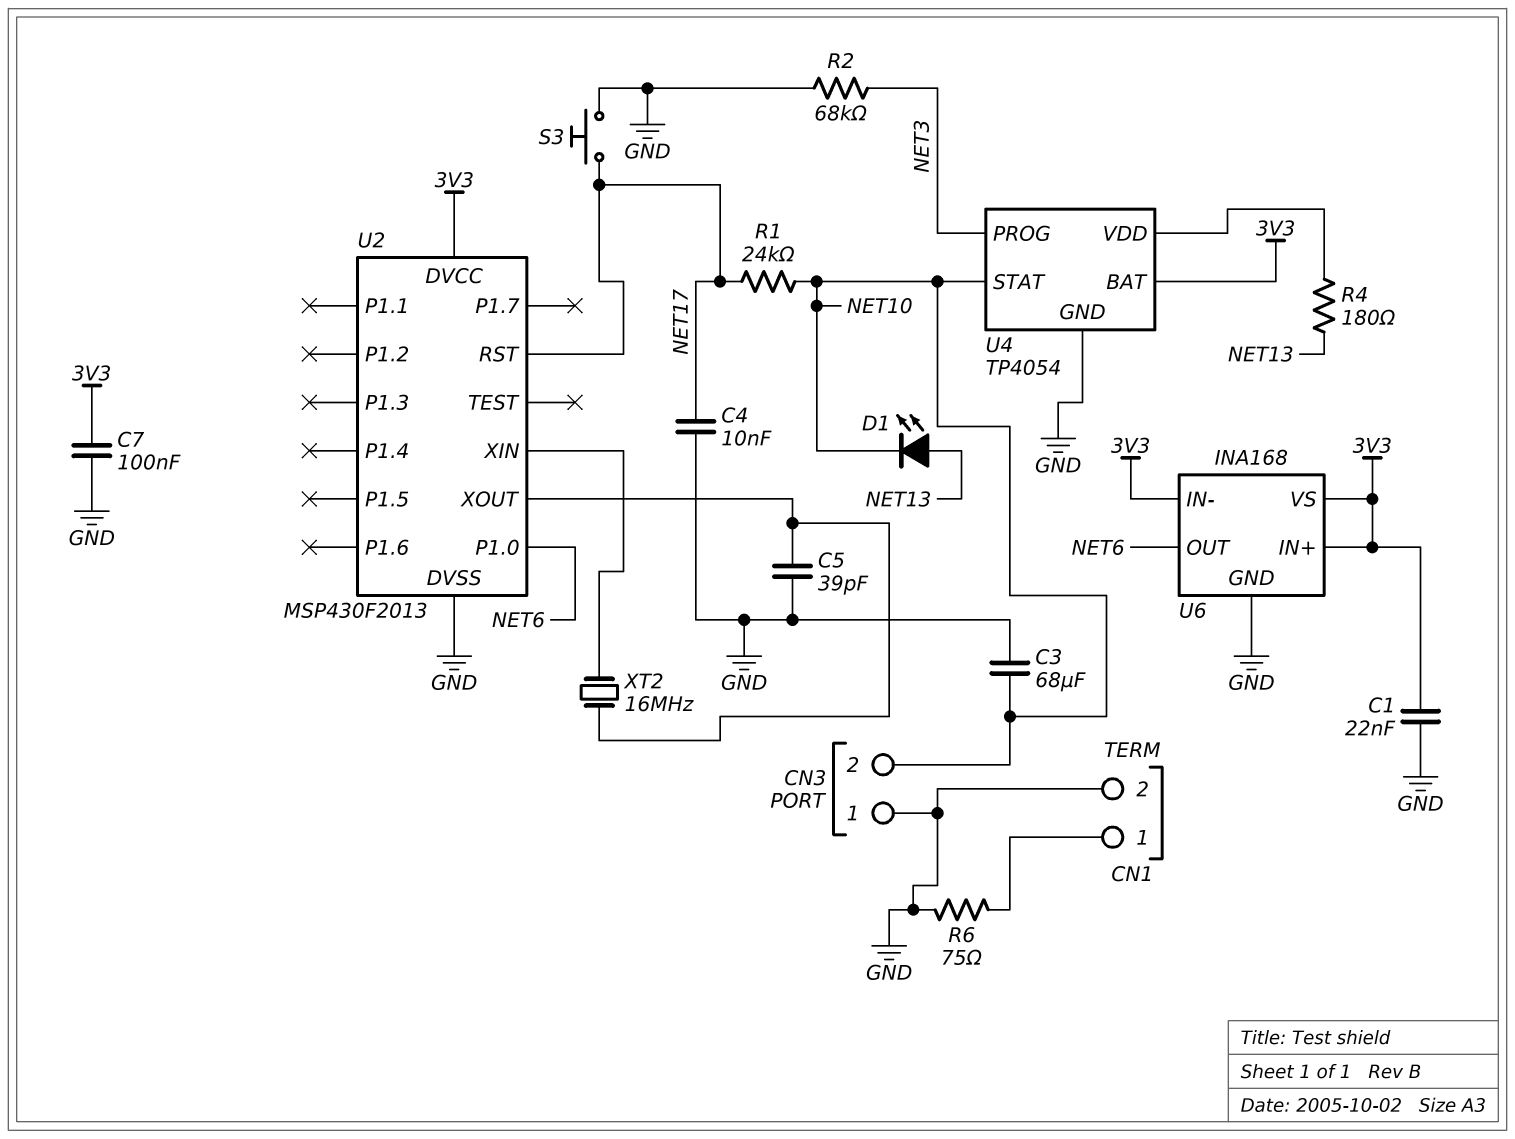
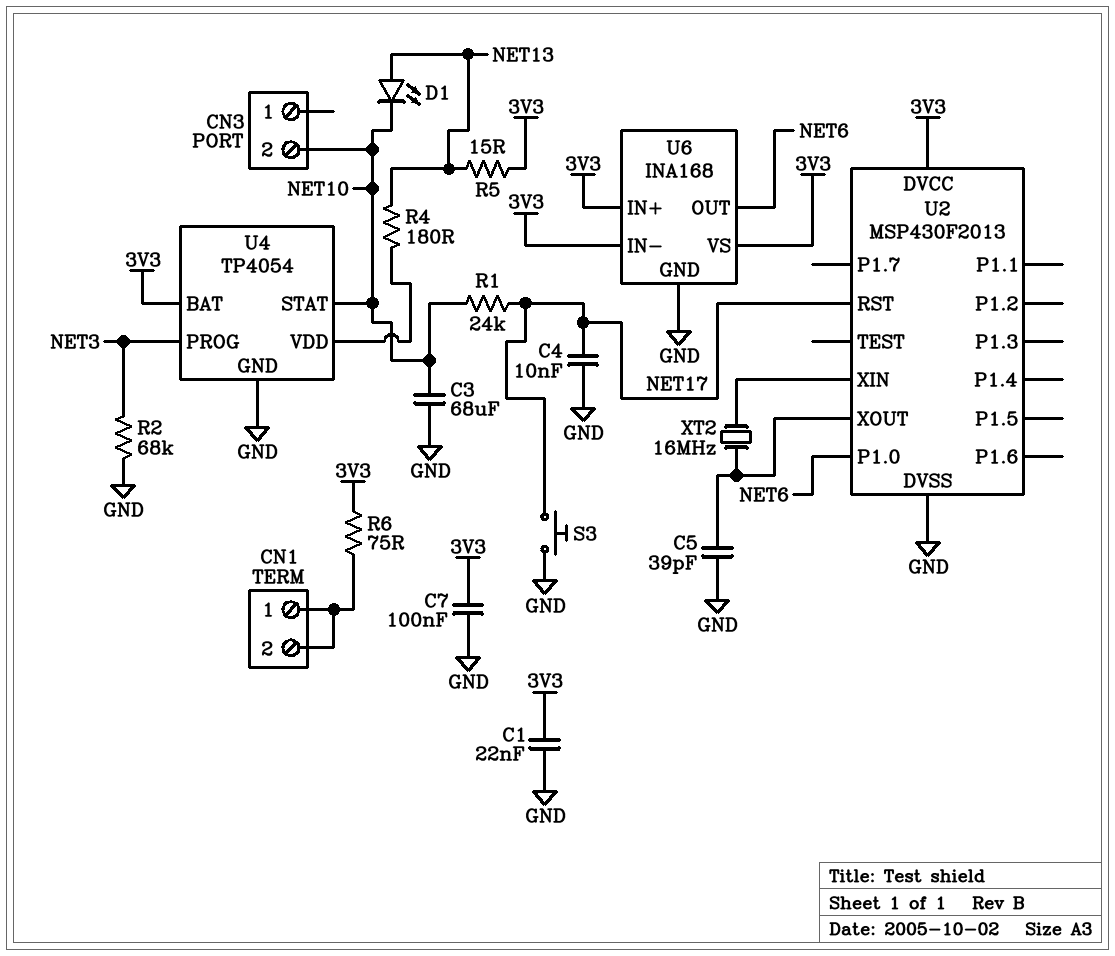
CN1 pin 2: GND -> CN1/1
CN3 pin 1: GND -> none
R5: none -> 15 (3V3, NET13)
R6: 75 (CN1/1, GND) -> 75 (3V3, CN1/1)

